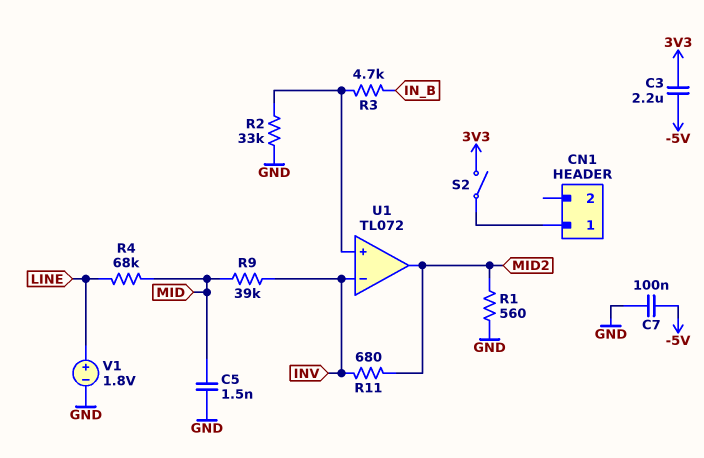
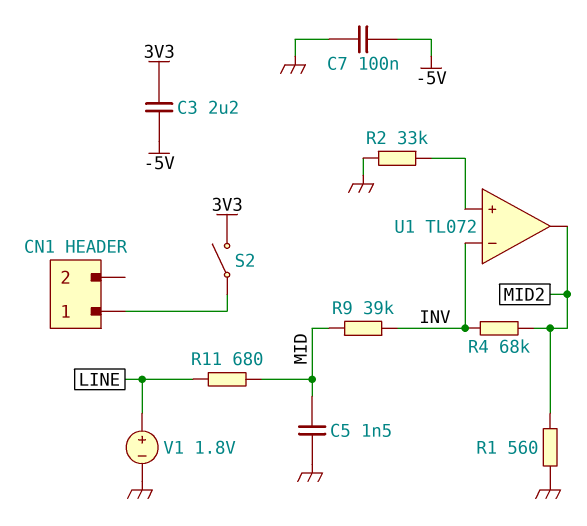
R3: 4.7k (IN_B, U1/in+) -> none
R4: 68k (LINE, MID) -> 68k (INV, MID2)
R11: 680 (INV, MID2) -> 680 (LINE, MID)

